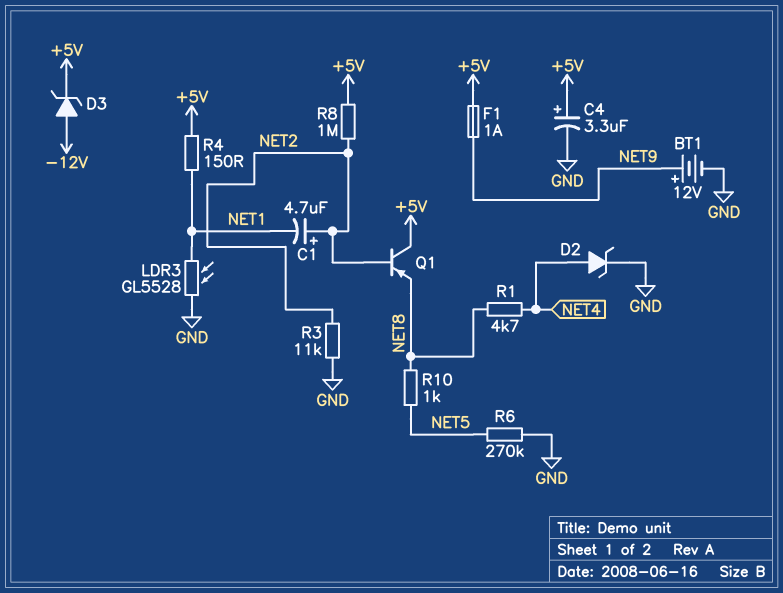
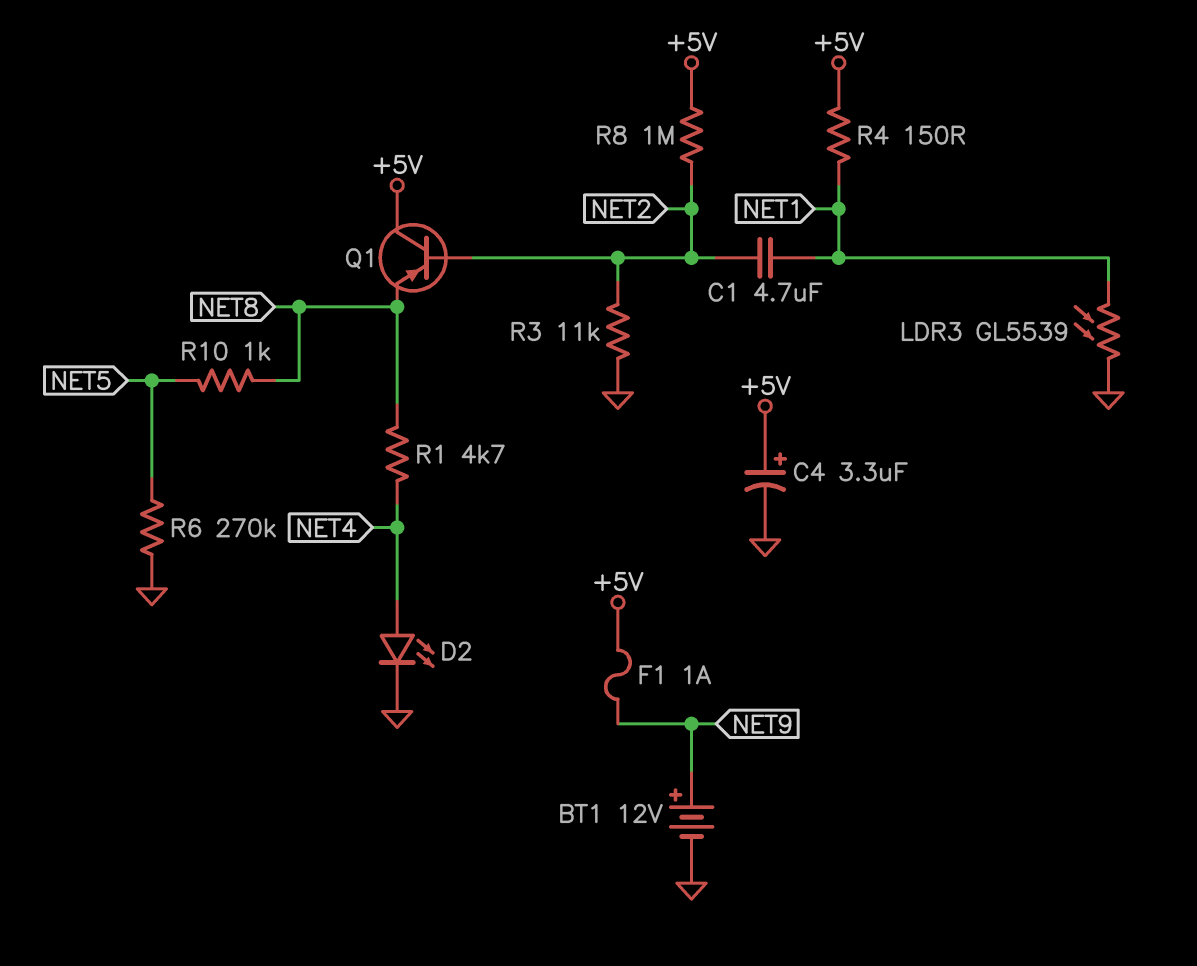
C1: 4.7uF (plus NET2, minus NET1) -> 4.7uF (NET1, NET2)
D2: zener (A NET4, K GND) -> LED (A NET4, K GND)
D3: zener (A -12V, K +5V) -> none
LDR3: GL5528 (GND, NET1) -> GL5539 (GND, NET1)

